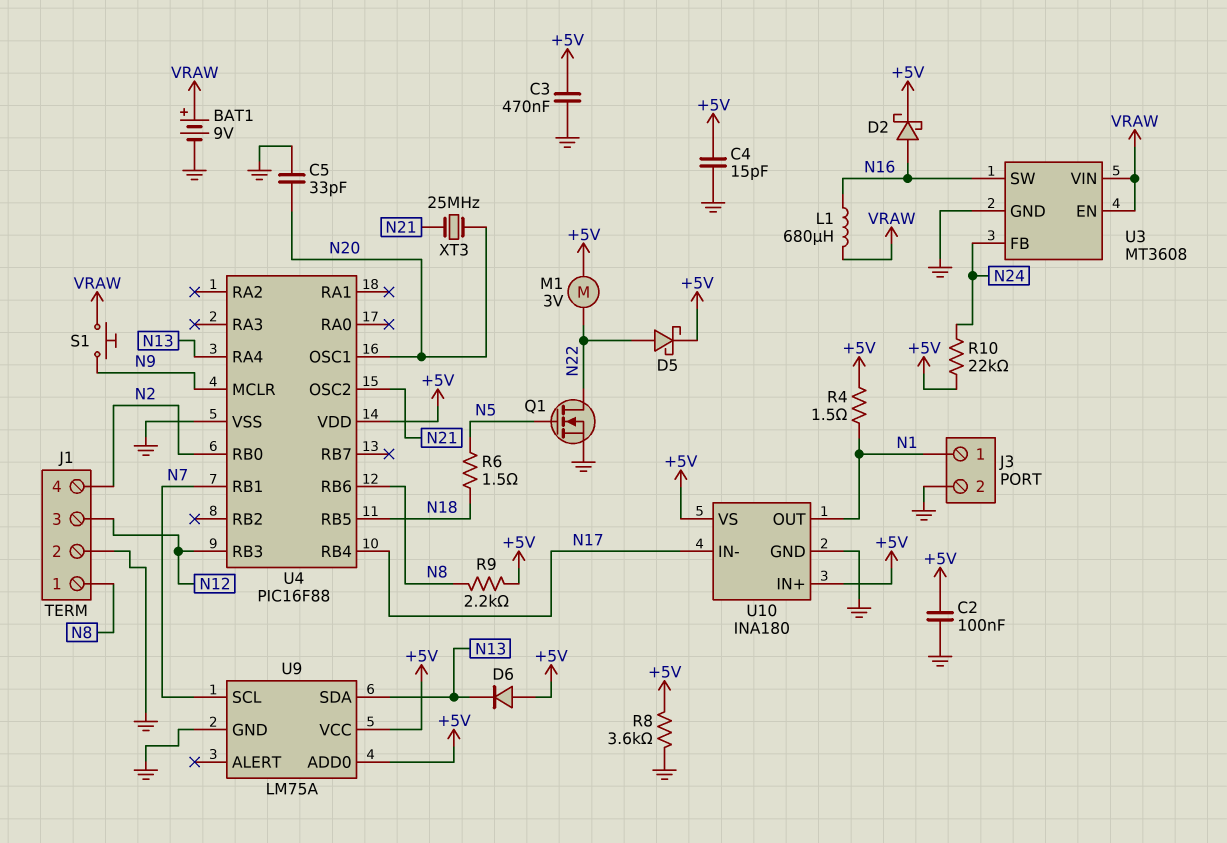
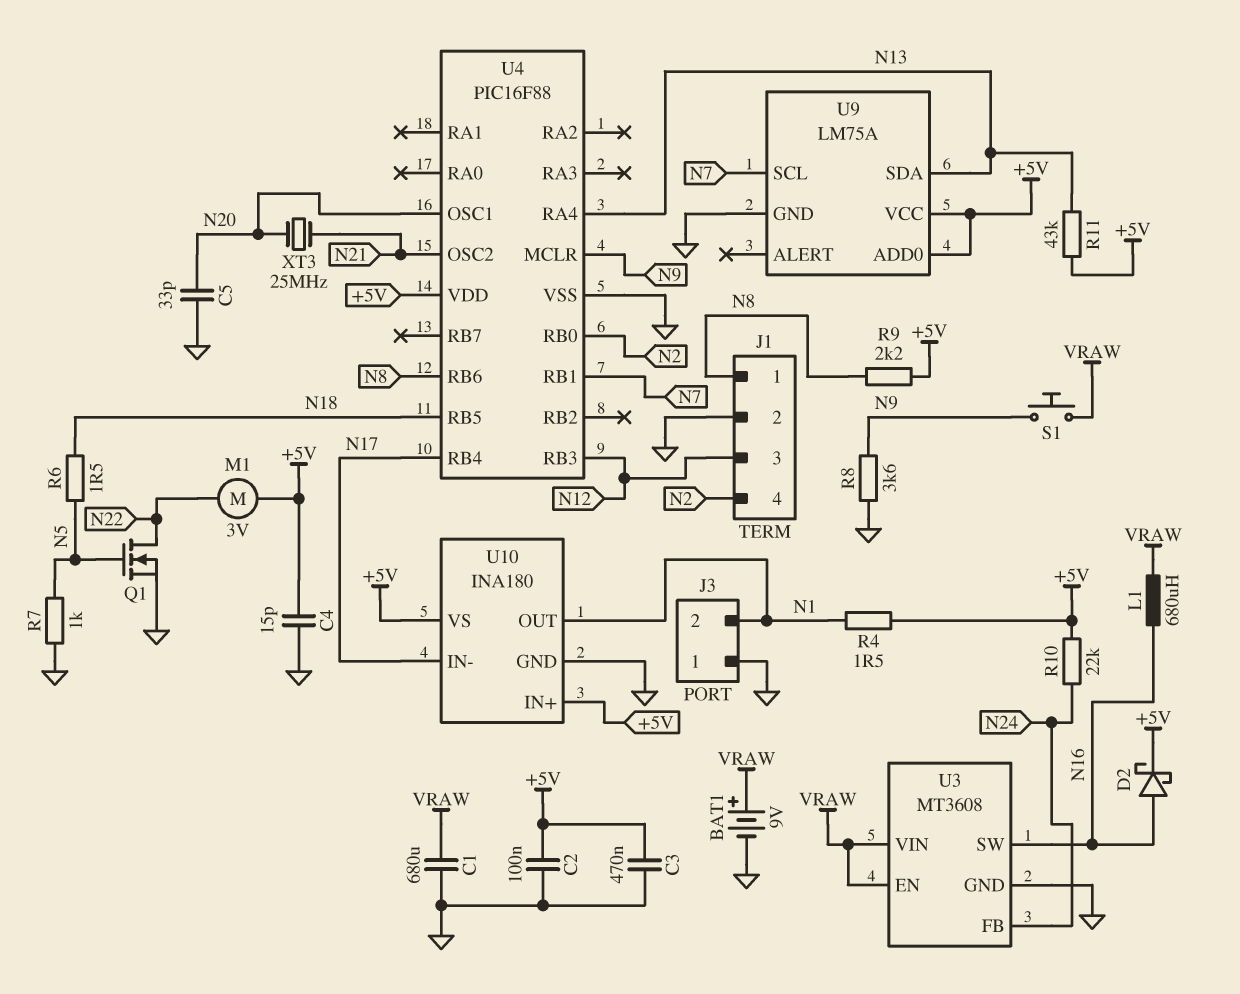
C1: none -> 680uF (GND, VRAW)
D5: schottky (A N22, K +5V) -> none
D6: diode (A +5V, K N13) -> none
J3 pin 1: N1 -> GND
J3 pin 2: GND -> N1
R7: none -> 1k (GND, N5)
R8: 3.6k (+5V, GND) -> 3.6k (GND, N9)
R11: none -> 43k (+5V, N13)

